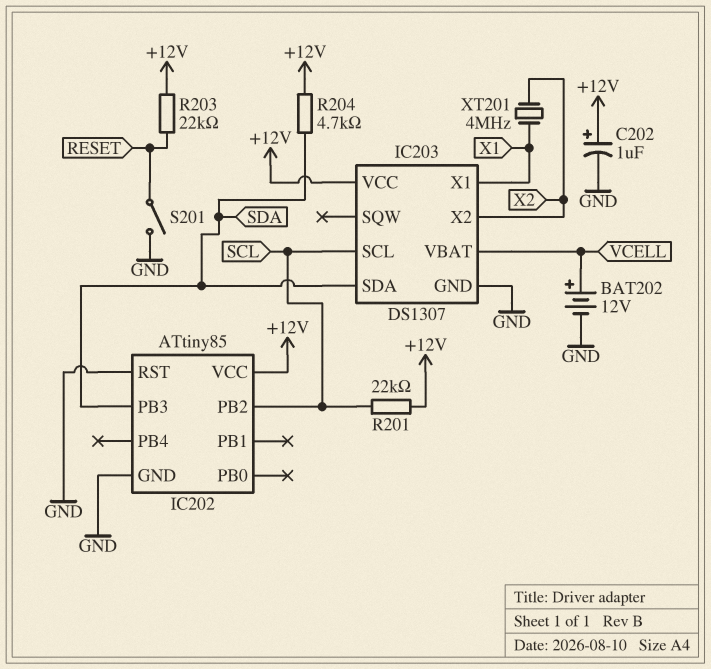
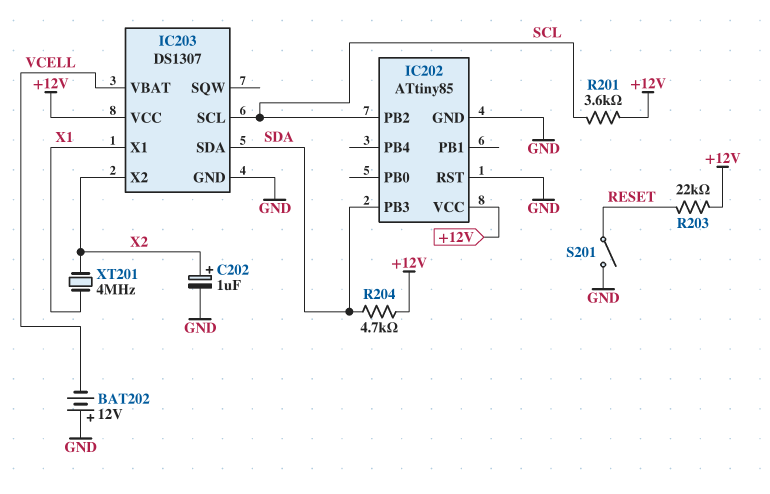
BAT202: 12V (plus VCELL, minus GND) -> 12V (plus GND, minus VCELL)
C202: 1uF (plus +12V, minus GND) -> 1uF (plus X2, minus GND)
R201: 22k (+12V, SCL) -> 3.6k (+12V, SCL)

